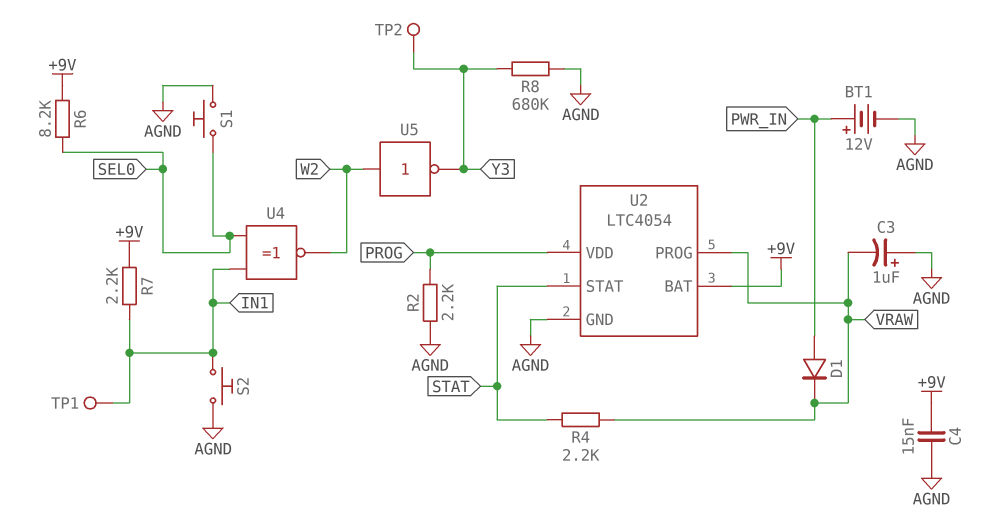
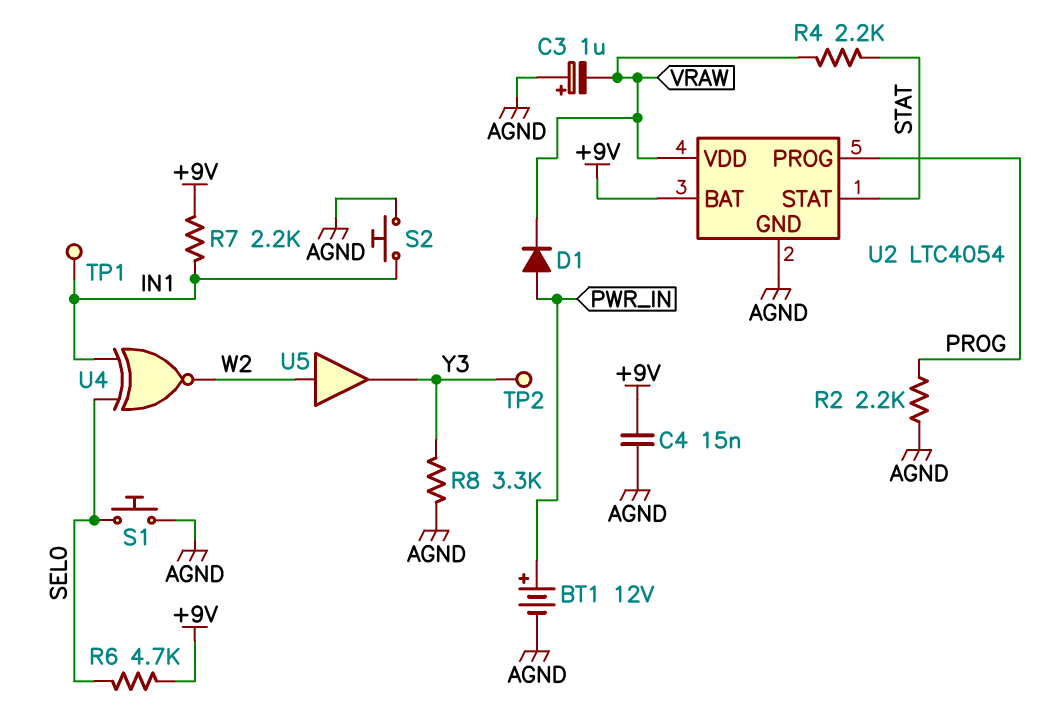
R6: 8.2k (+9V, SEL0) -> 4.7k (+9V, SEL0)
R8: 680k (AGND, Y3) -> 3.3k (AGND, Y3)
U2 pin PROG: VRAW -> PROG
U2 pin VDD: PROG -> VRAW
U5: NOT (in W2, out Y3) -> buffer (in W2, out Y3)

